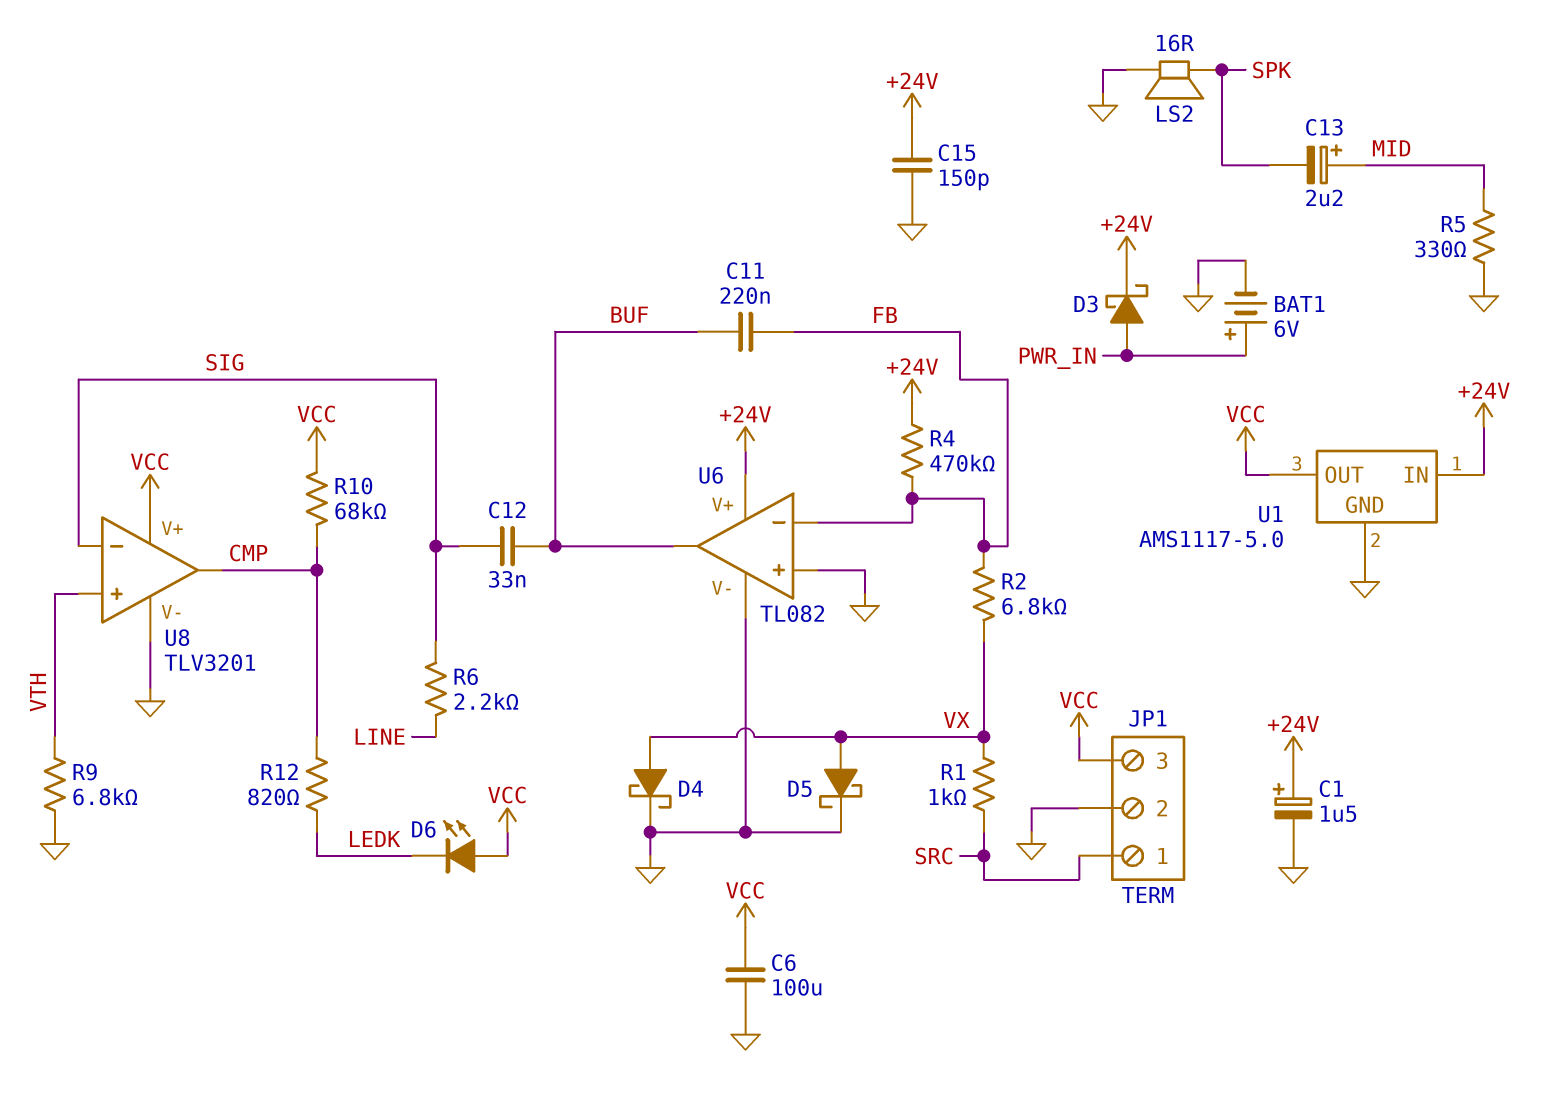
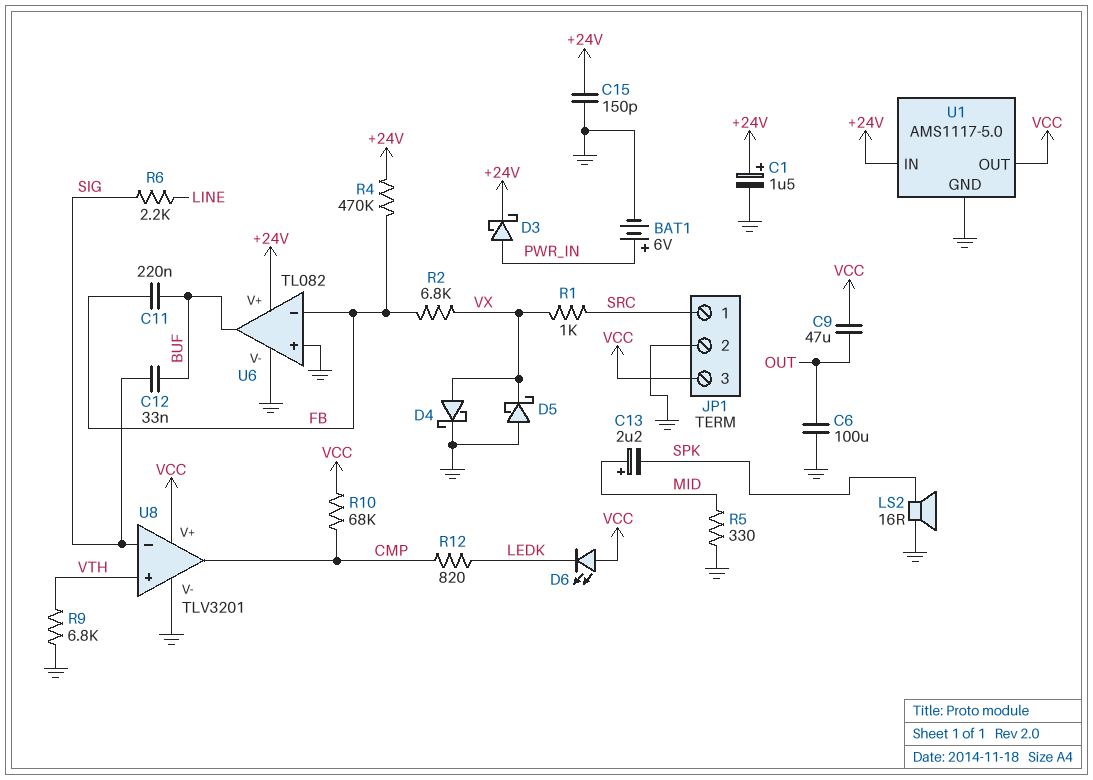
C6: 100uF (GND, VCC) -> 100uF (GND, OUT)
C9: none -> 47uF (OUT, VCC)
D5: schottky (A VX, K GND) -> schottky (A GND, K VX)

